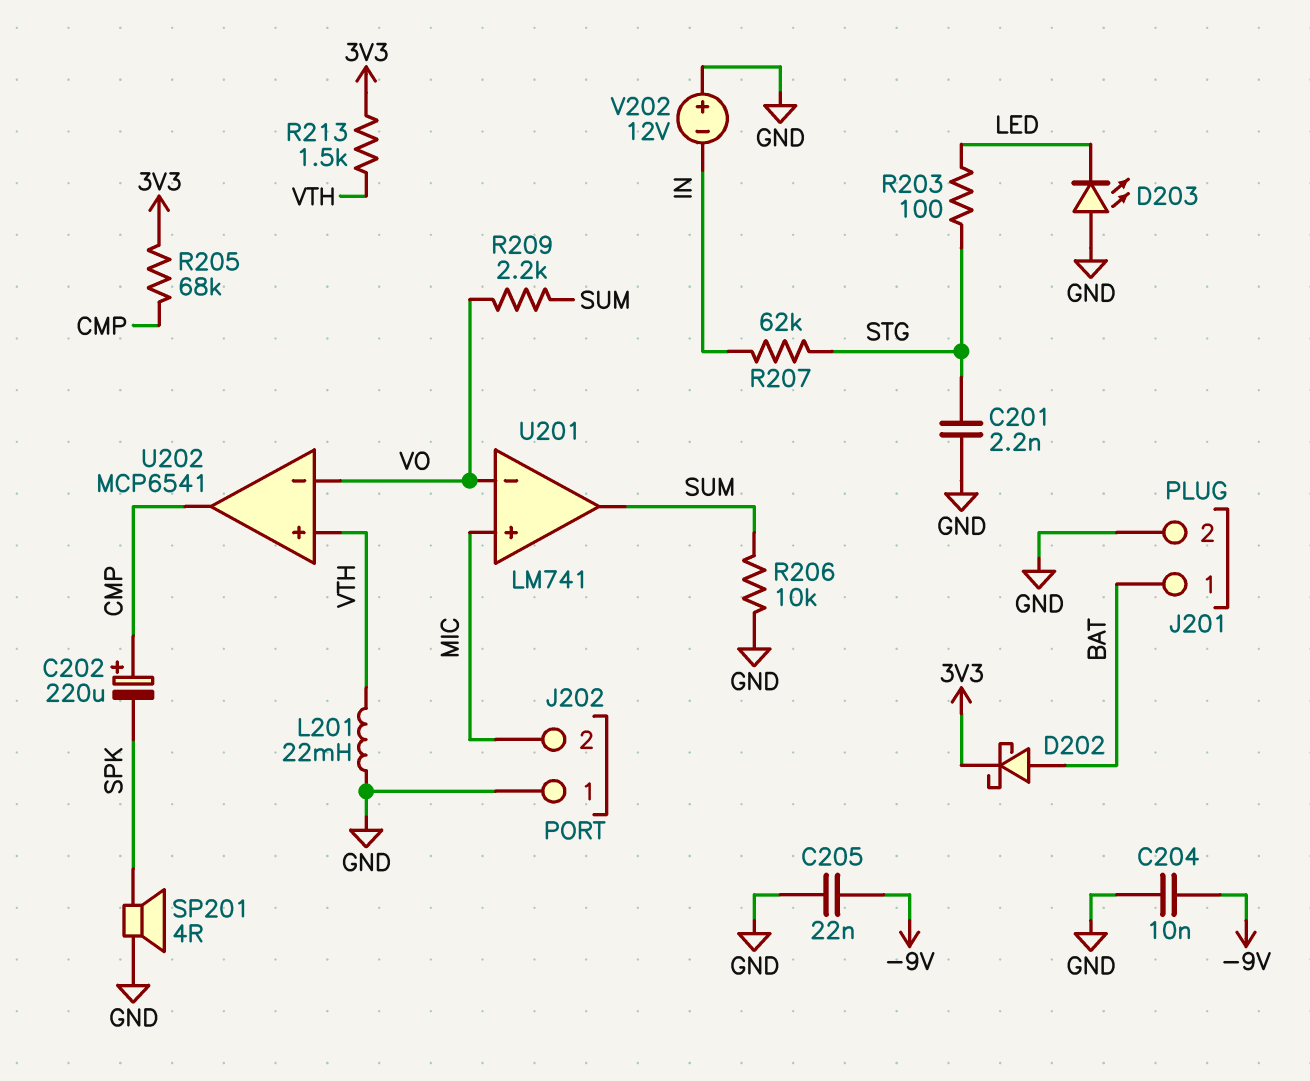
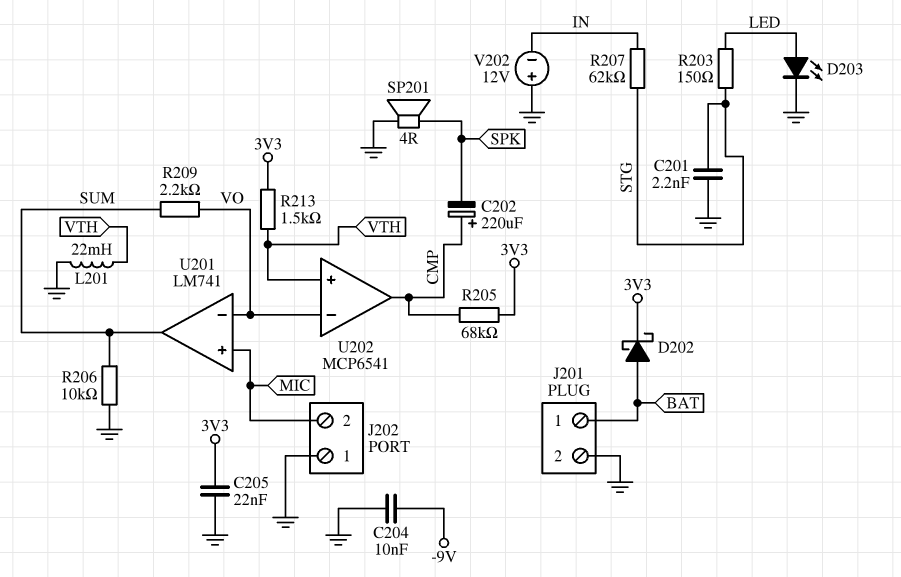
C205: 22nF (-9V, GND) -> 22nF (3V3, GND)
D203: LED (A GND, K LED) -> LED (A LED, K GND)
R203: 100 (LED, STG) -> 150 (LED, STG)

